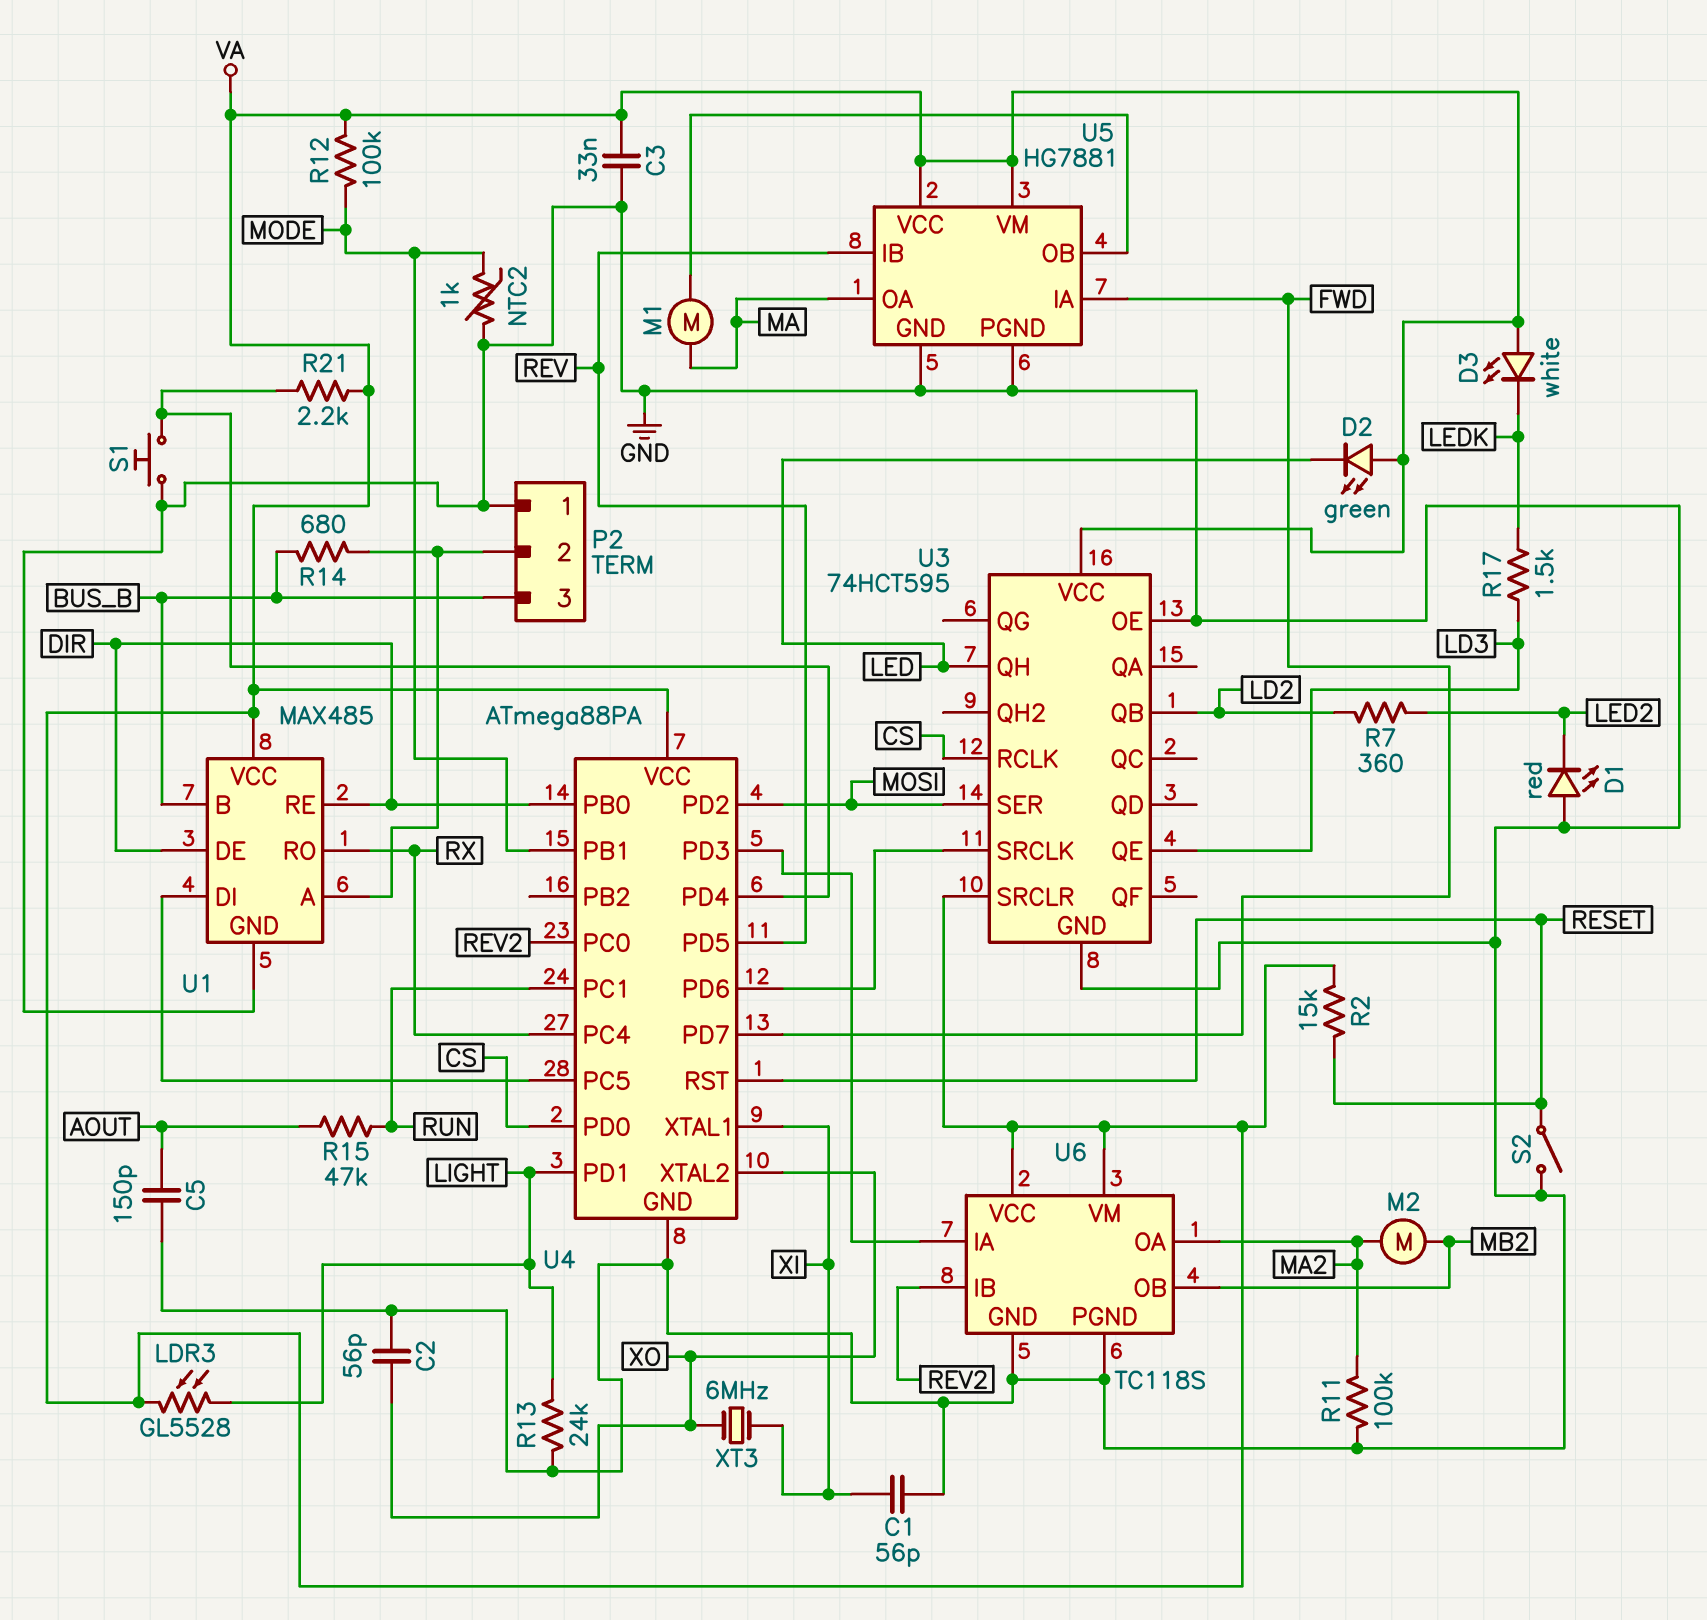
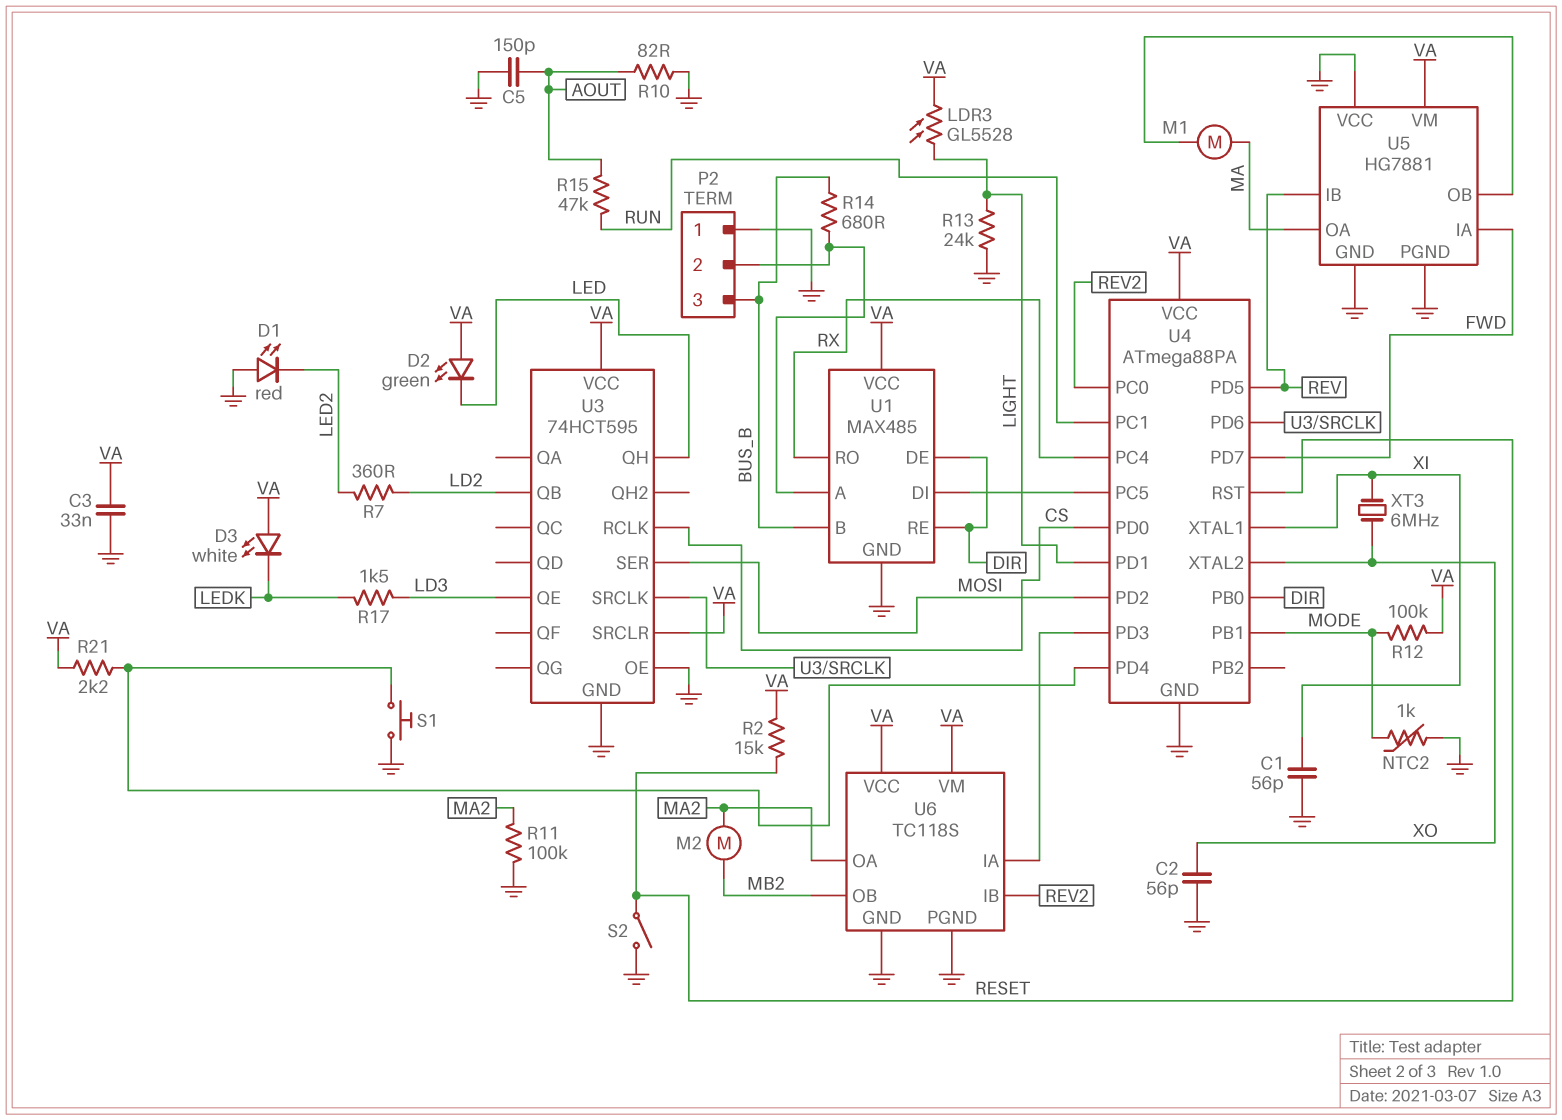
R10: none -> 82 (AOUT, GND)
U5 pin VCC: VA -> GND

